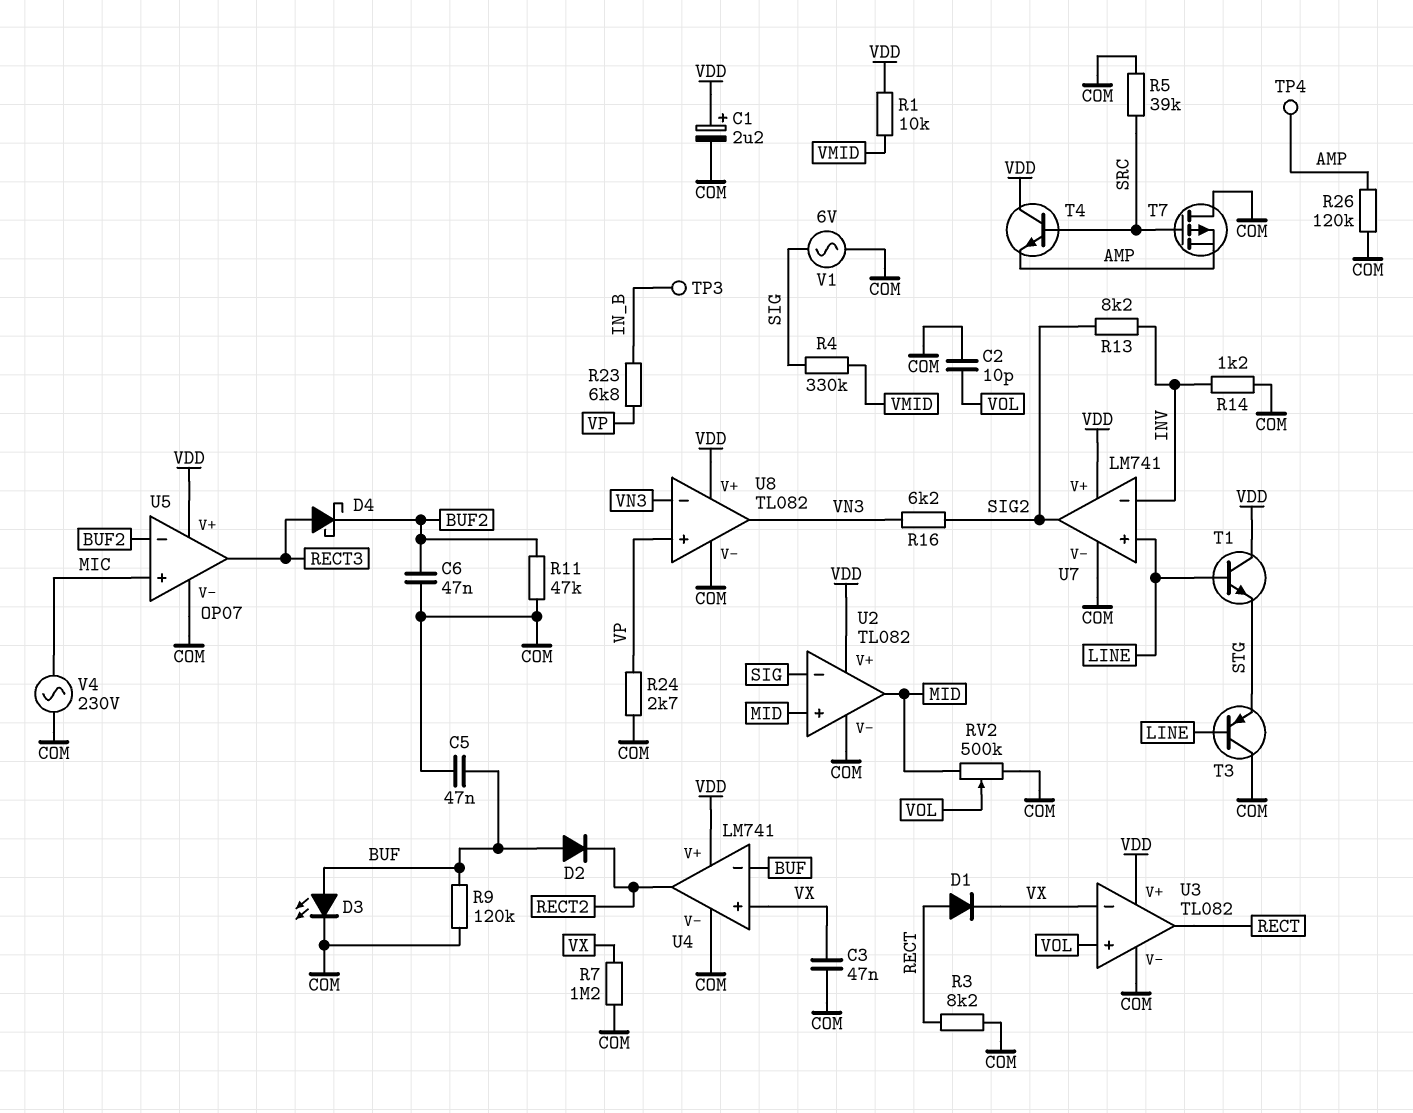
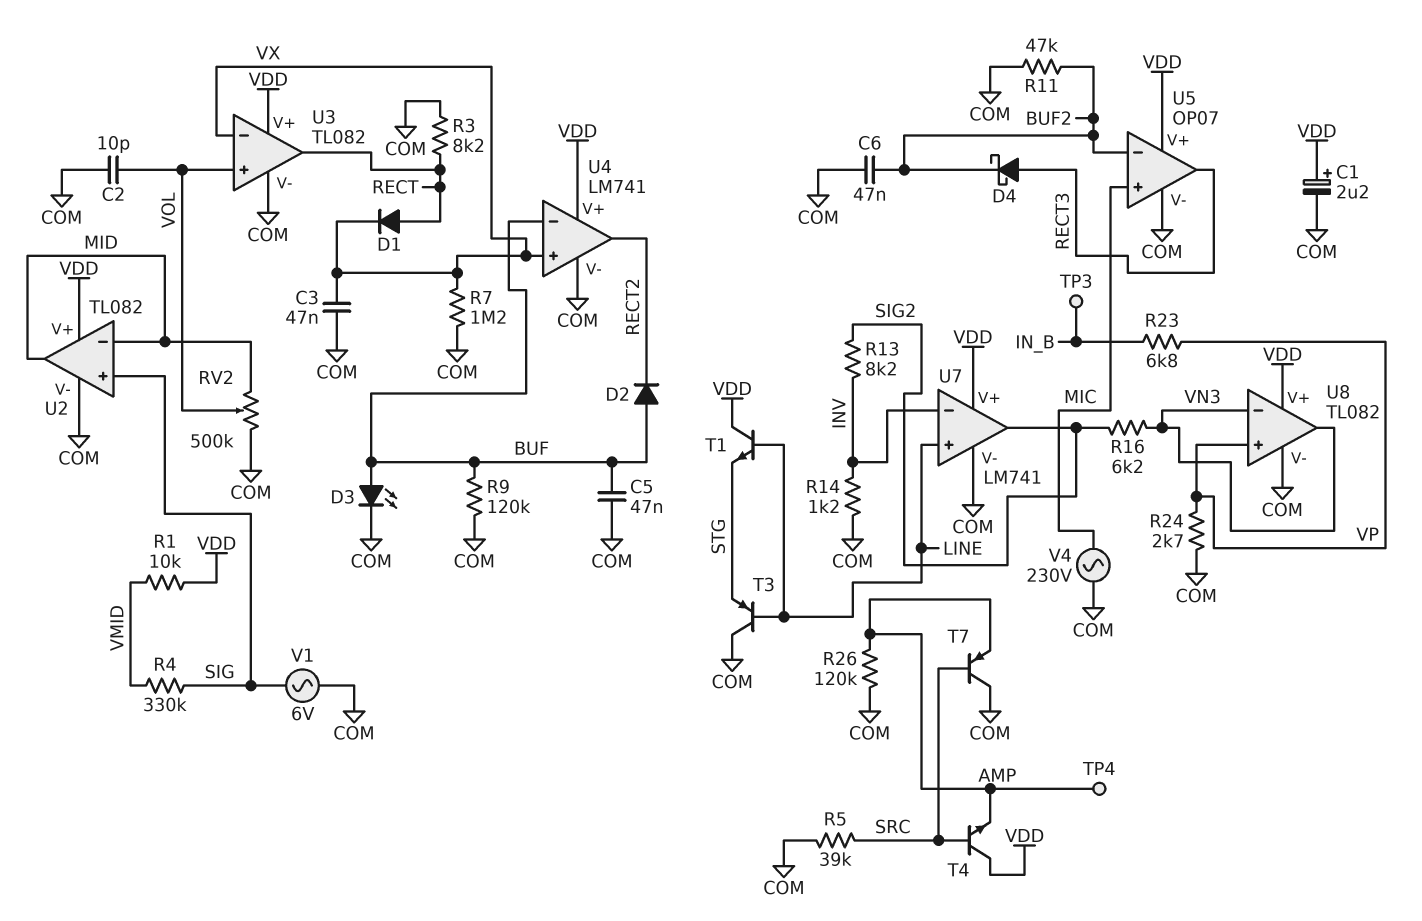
T7: PMOS (G SRC, D COM, S AMP) -> PNP (B SRC, C COM, E AMP)
U2 pin in+: MID -> SIG
U2 pin in-: SIG -> MID

